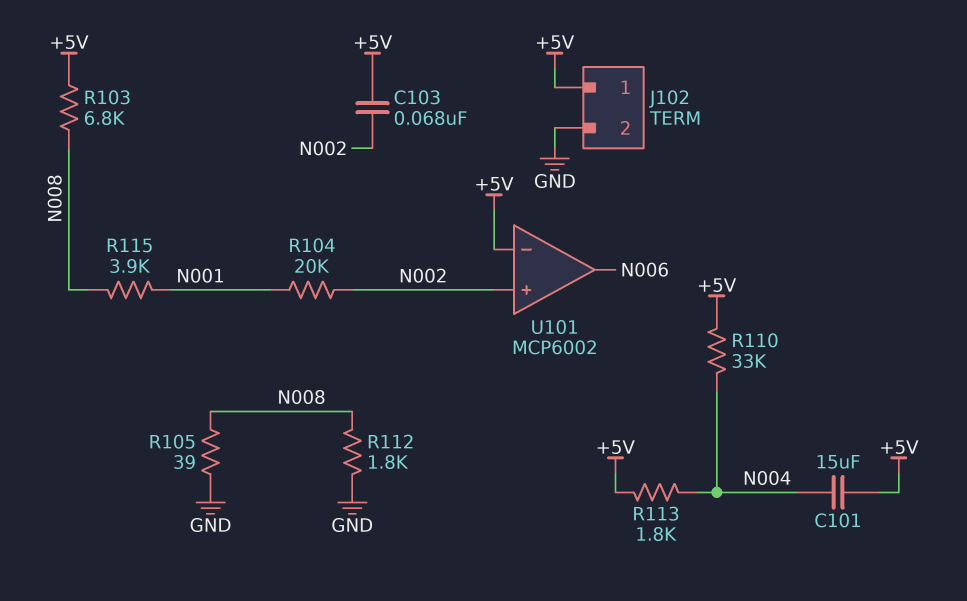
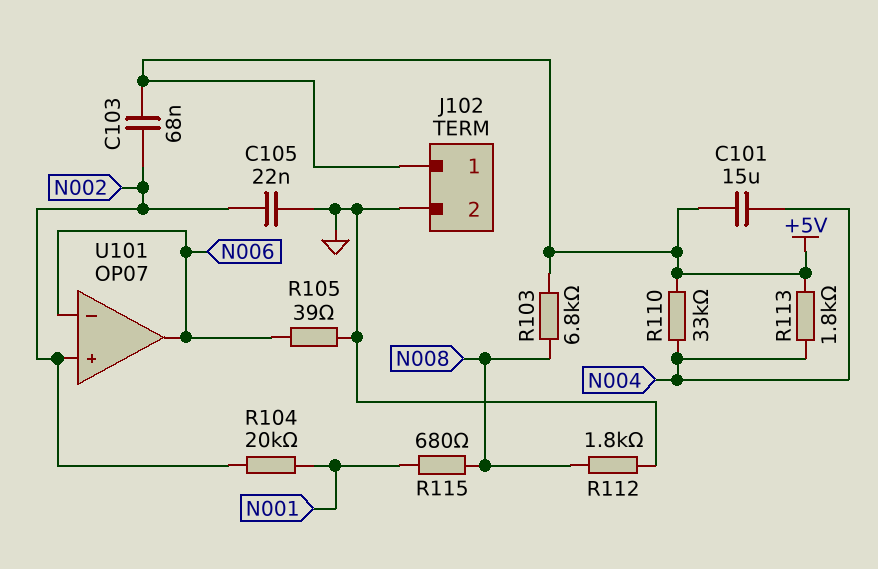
C105: none -> 22nF (GND, N002)
R105: 39 (GND, N008) -> 39 (GND, N006)
R115: 3.9k (N001, N008) -> 680 (N001, N008)
U101: MCP6002 -> OP07
U101 pin in-: +5V -> N006

